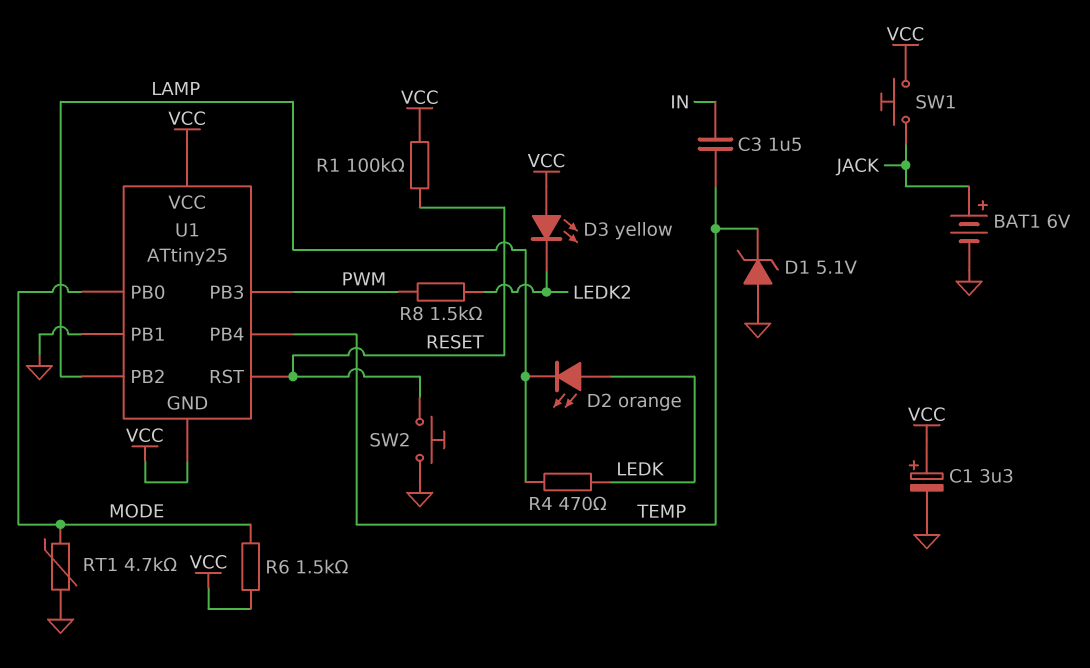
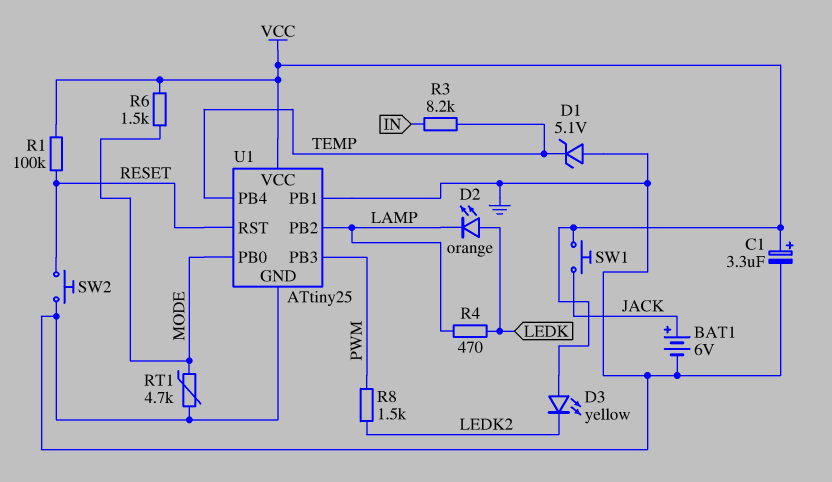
C3: 1.5uF (IN, TEMP) -> none
R3: none -> 8.2k (IN, TEMP)
U1 pin GND: VCC -> GND

